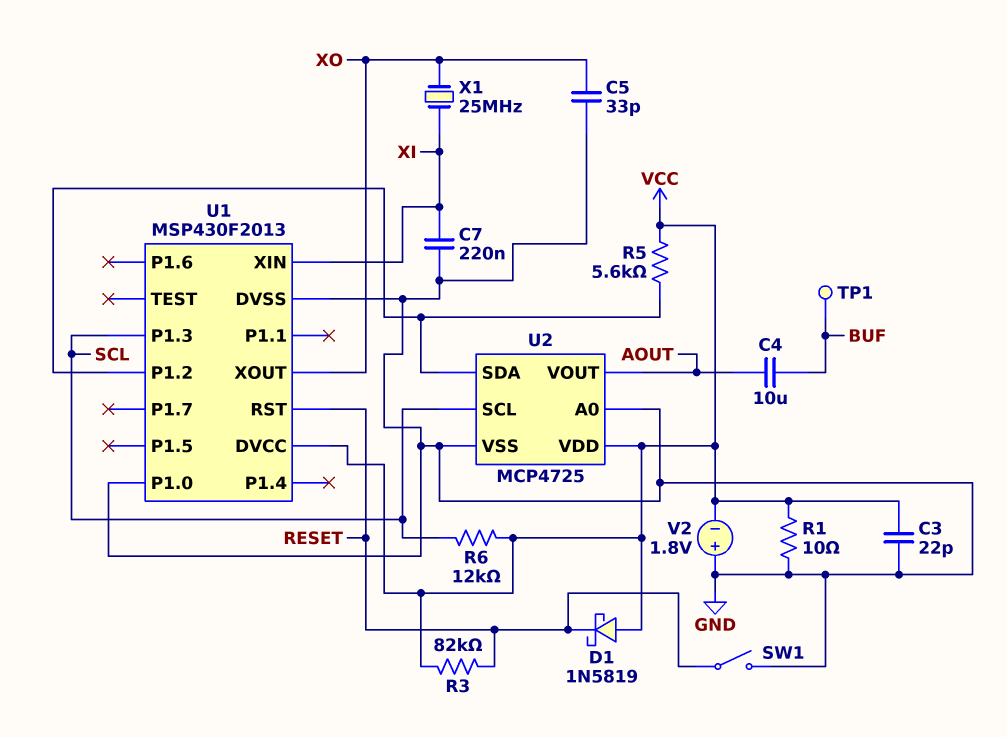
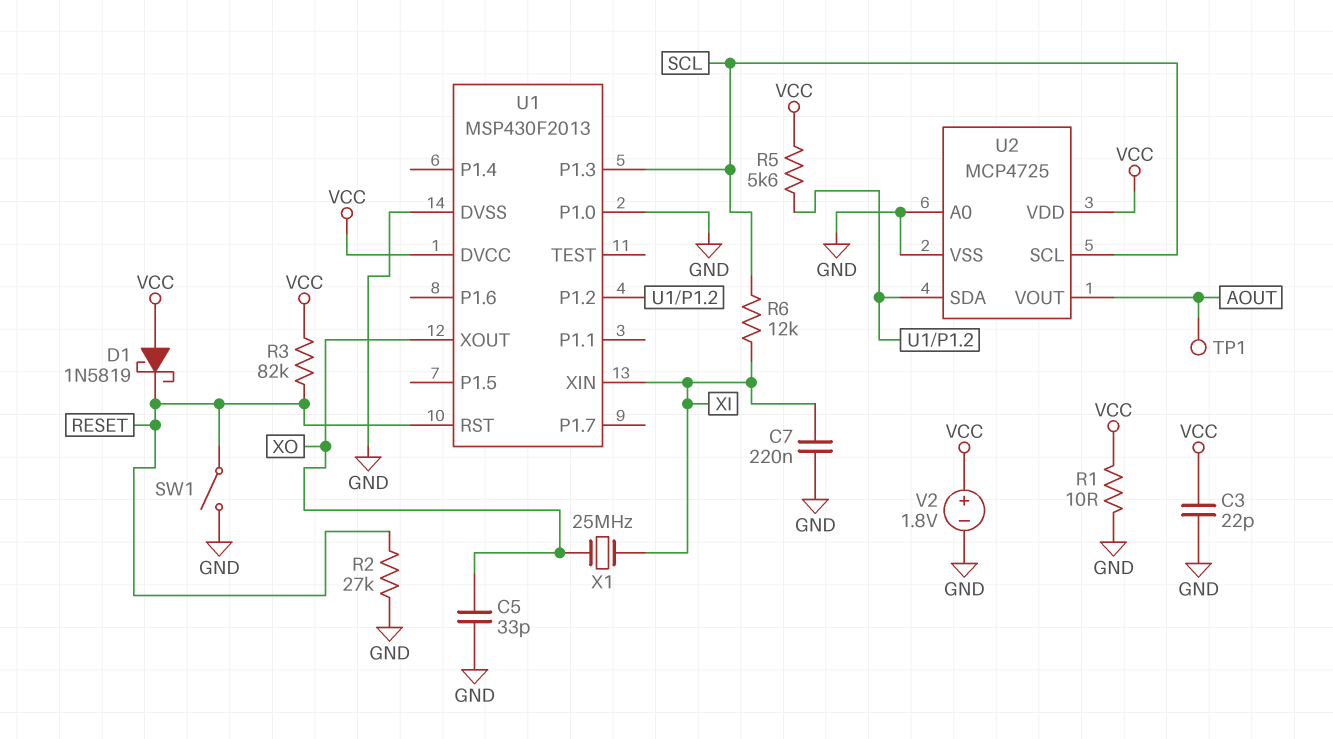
C4: 10uF (AOUT, BUF) -> none
R2: none -> 27k (GND, RESET)
R6: 12k (SCL, VCC) -> 12k (SCL, XI)
TP1: test point (BUF) -> test point (AOUT)
V2: 1.8V (plus GND, minus VCC) -> 1.8V (plus VCC, minus GND)

